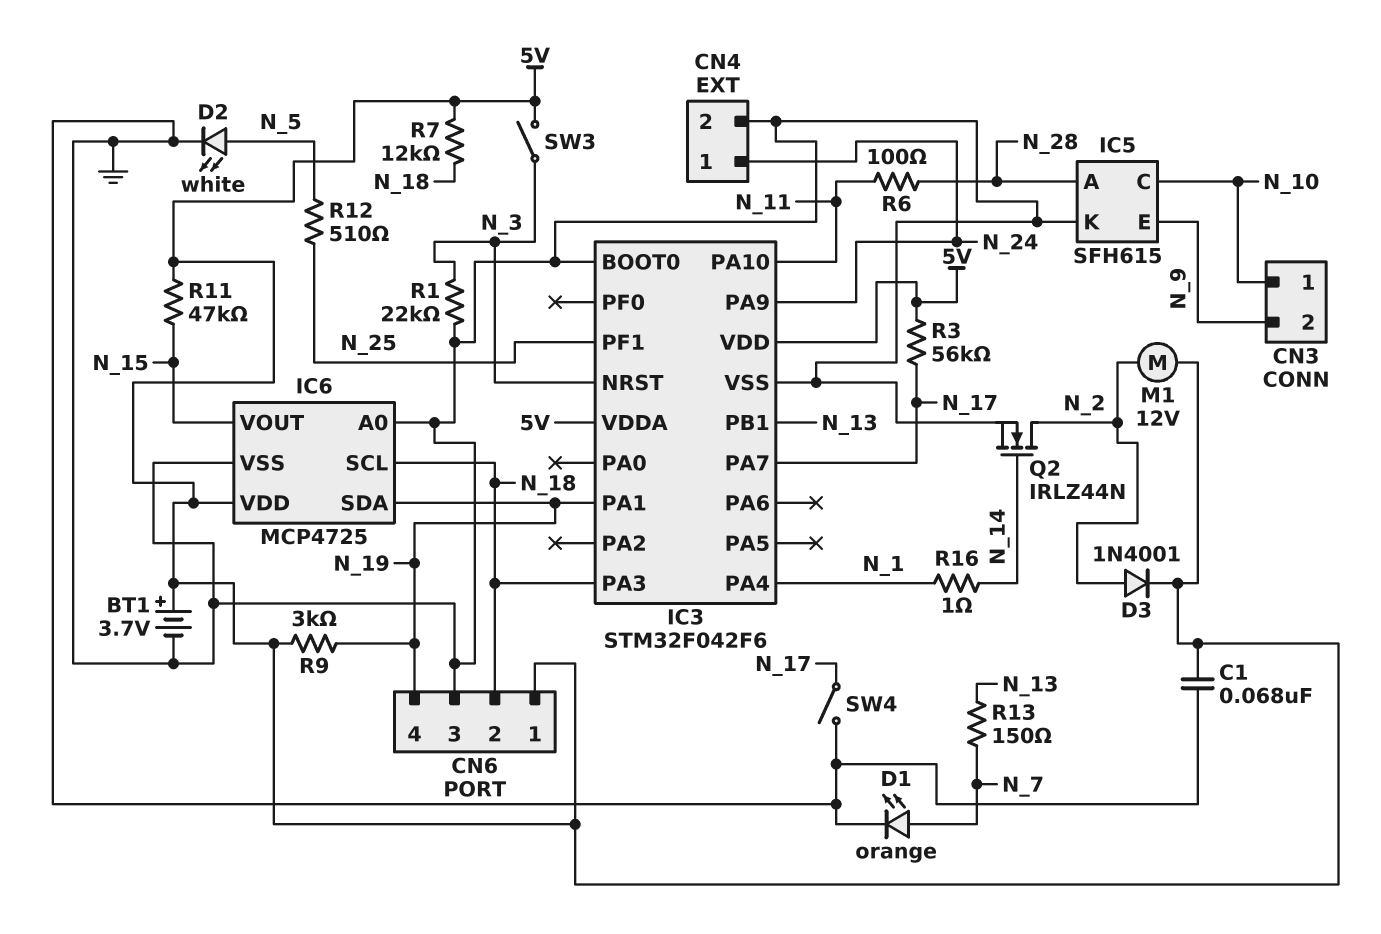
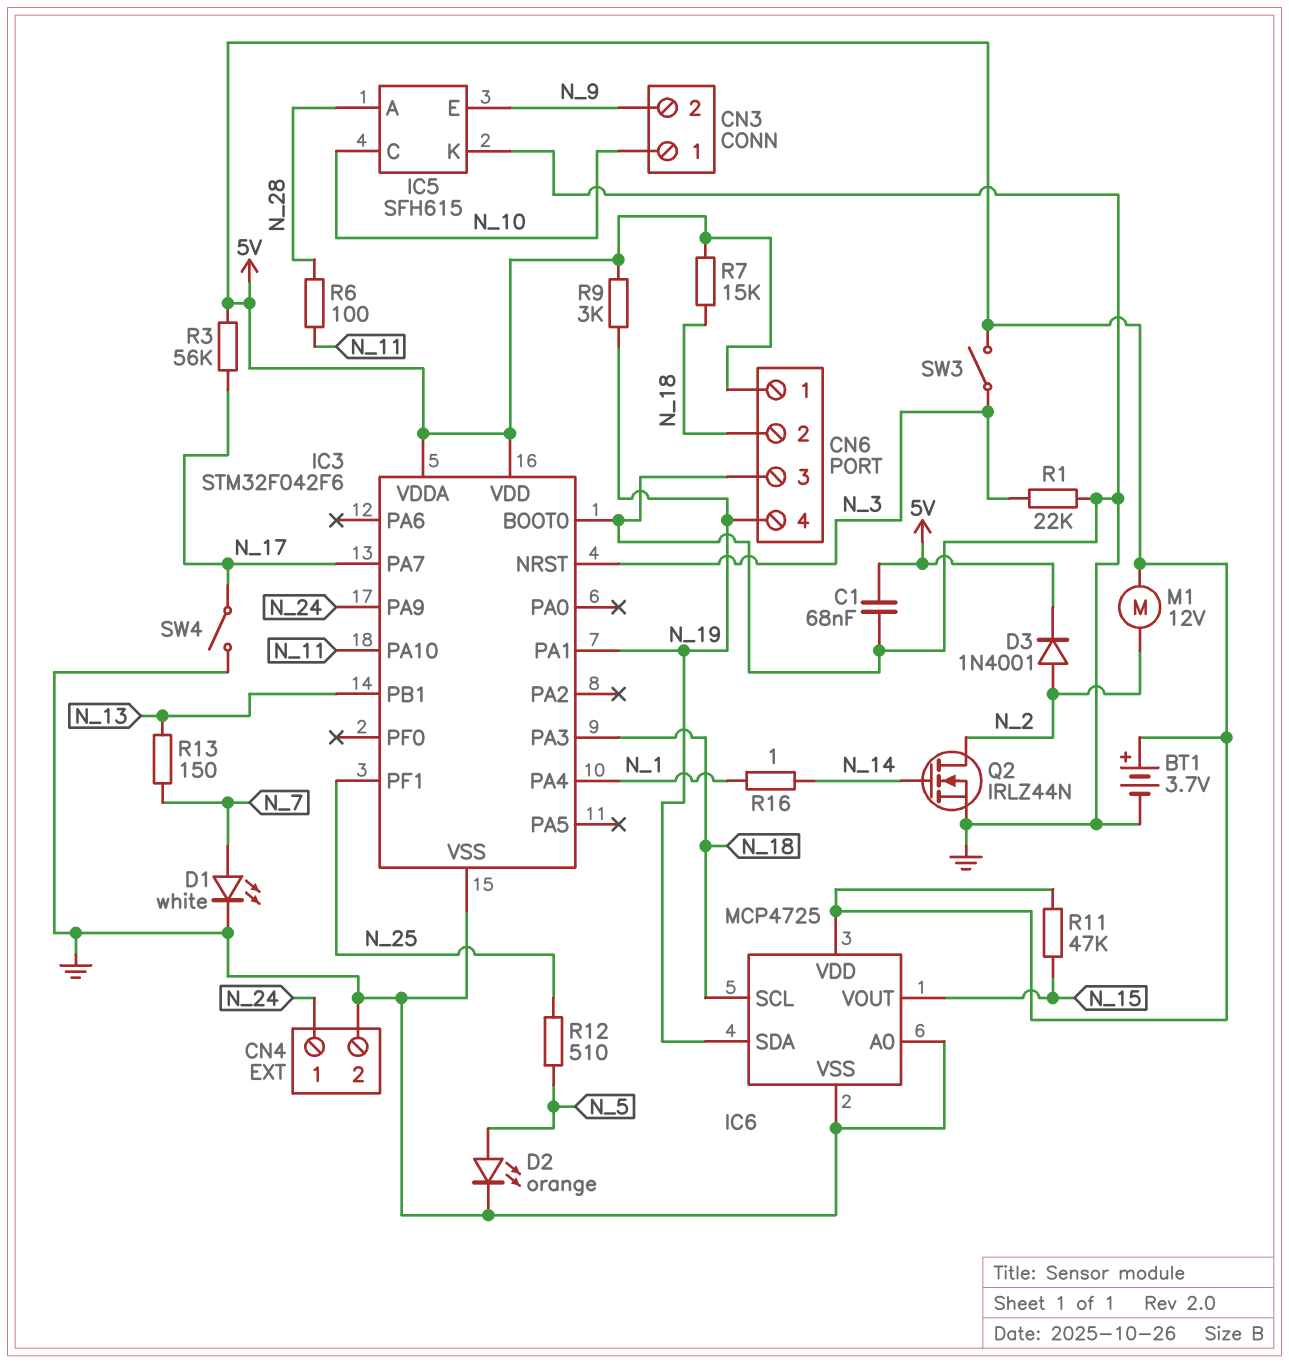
D1: LED orange (A N_7, K GND) -> LED white (A N_7, K GND)
D2: LED white (A N_5, K GND) -> LED orange (A N_5, K GND)
R7: 12k (5V, N_18) -> 15k (5V, N_18)

